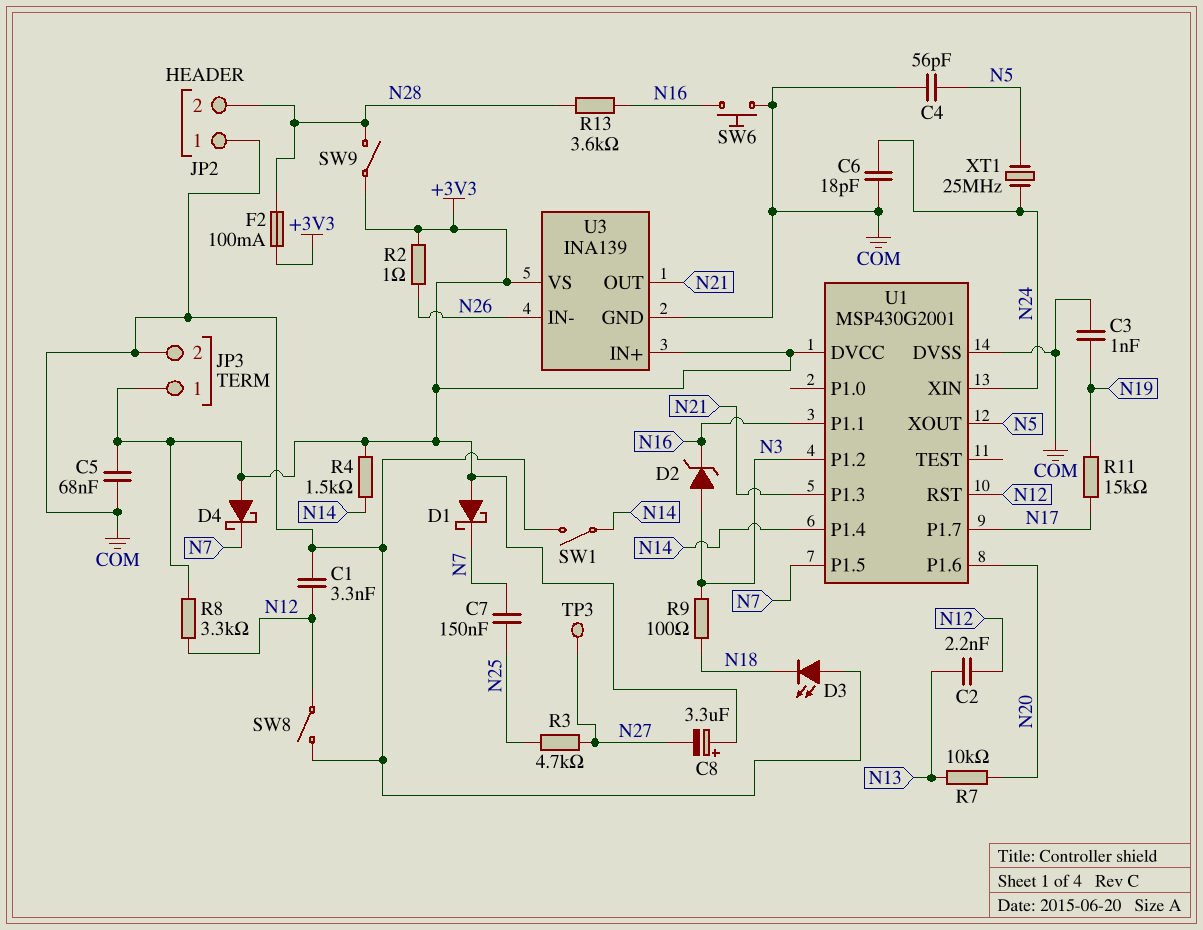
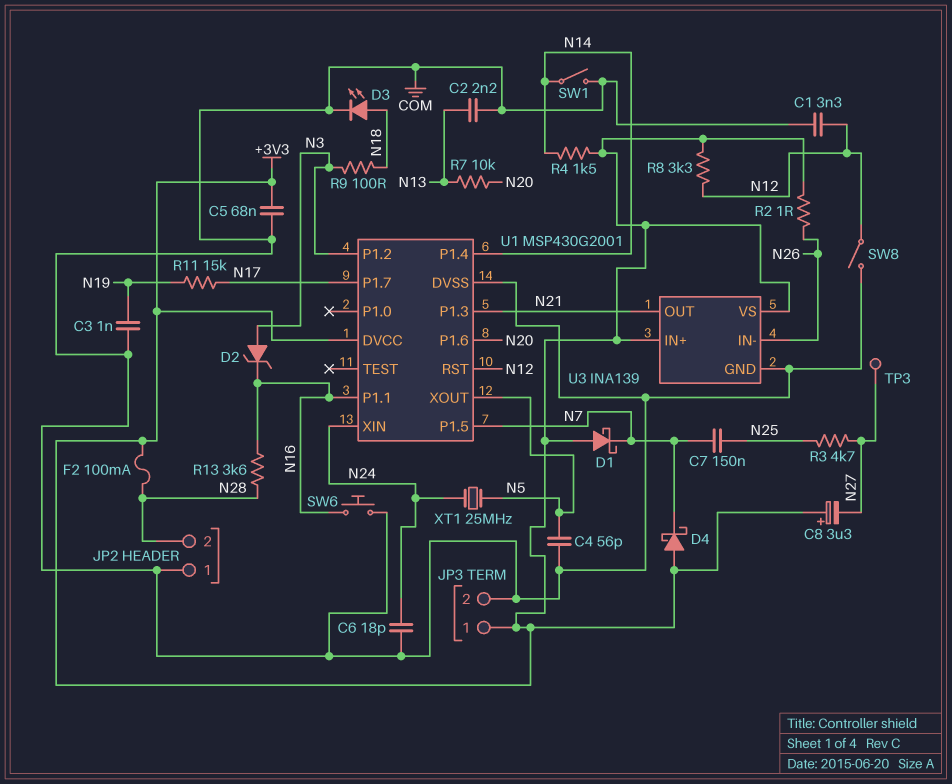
C2: 2.2nF (N12, N13) -> 2.2nF (COM, N13)
D3: LED (A COM, K N18) -> LED (A N18, K COM)
SW9: switch (+3V3, N28) -> none

